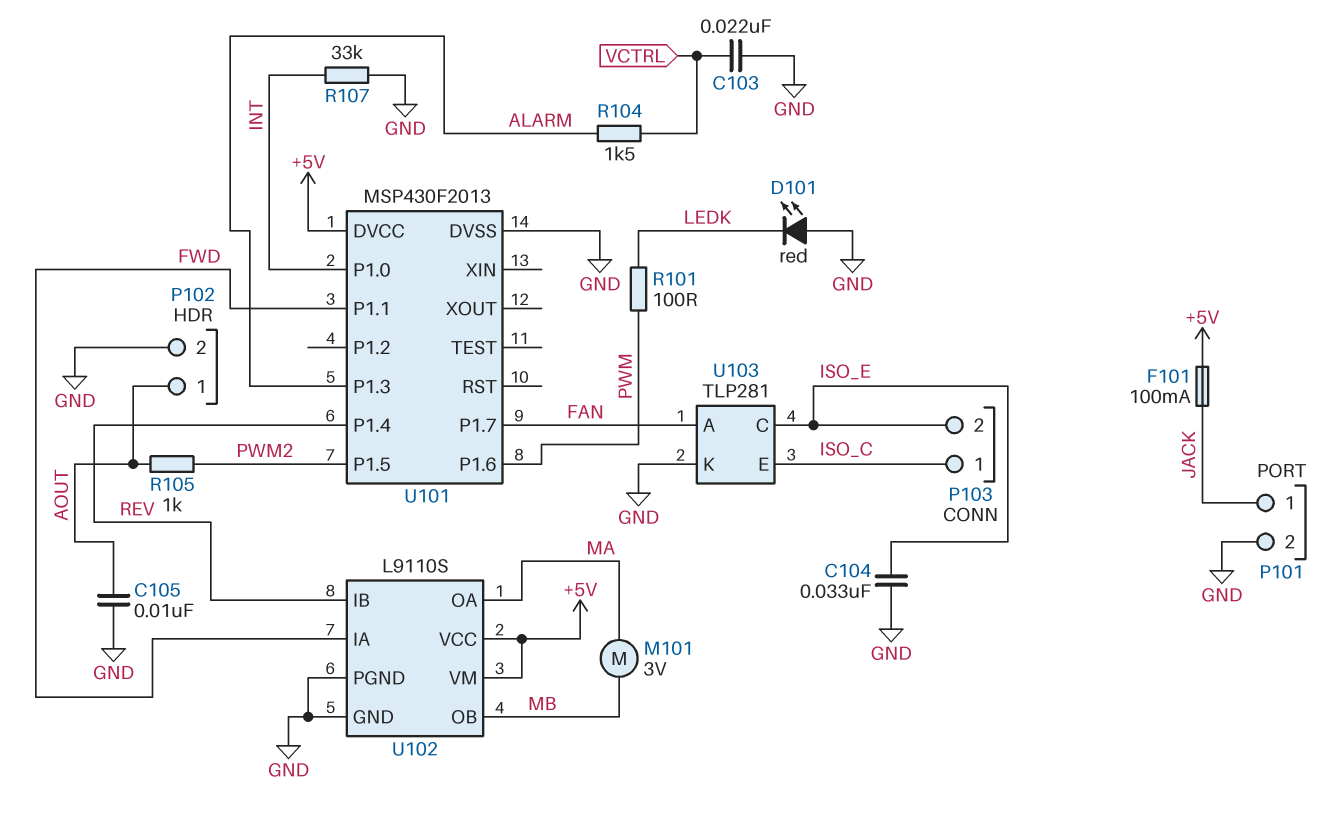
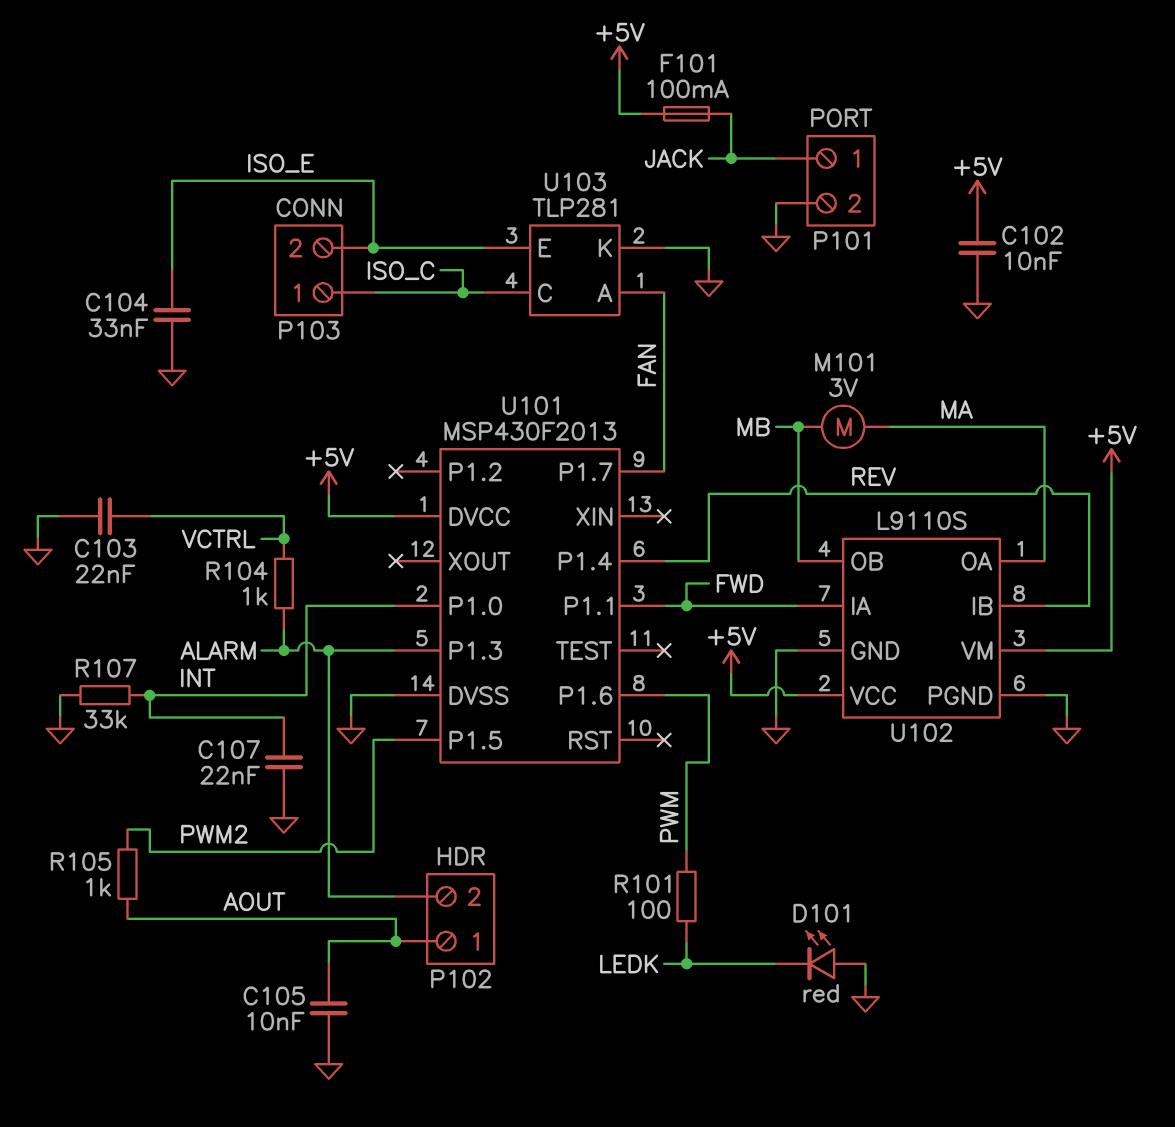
C102: none -> 10nF (+5V, GND)
C107: none -> 22nF (GND, INT)
P102 pin 2: GND -> ALARM
R104: 1.5k (ALARM, VCTRL) -> 1k (ALARM, VCTRL)
U103 pin C: ISO_E -> ISO_C
U103 pin E: ISO_C -> ISO_E

